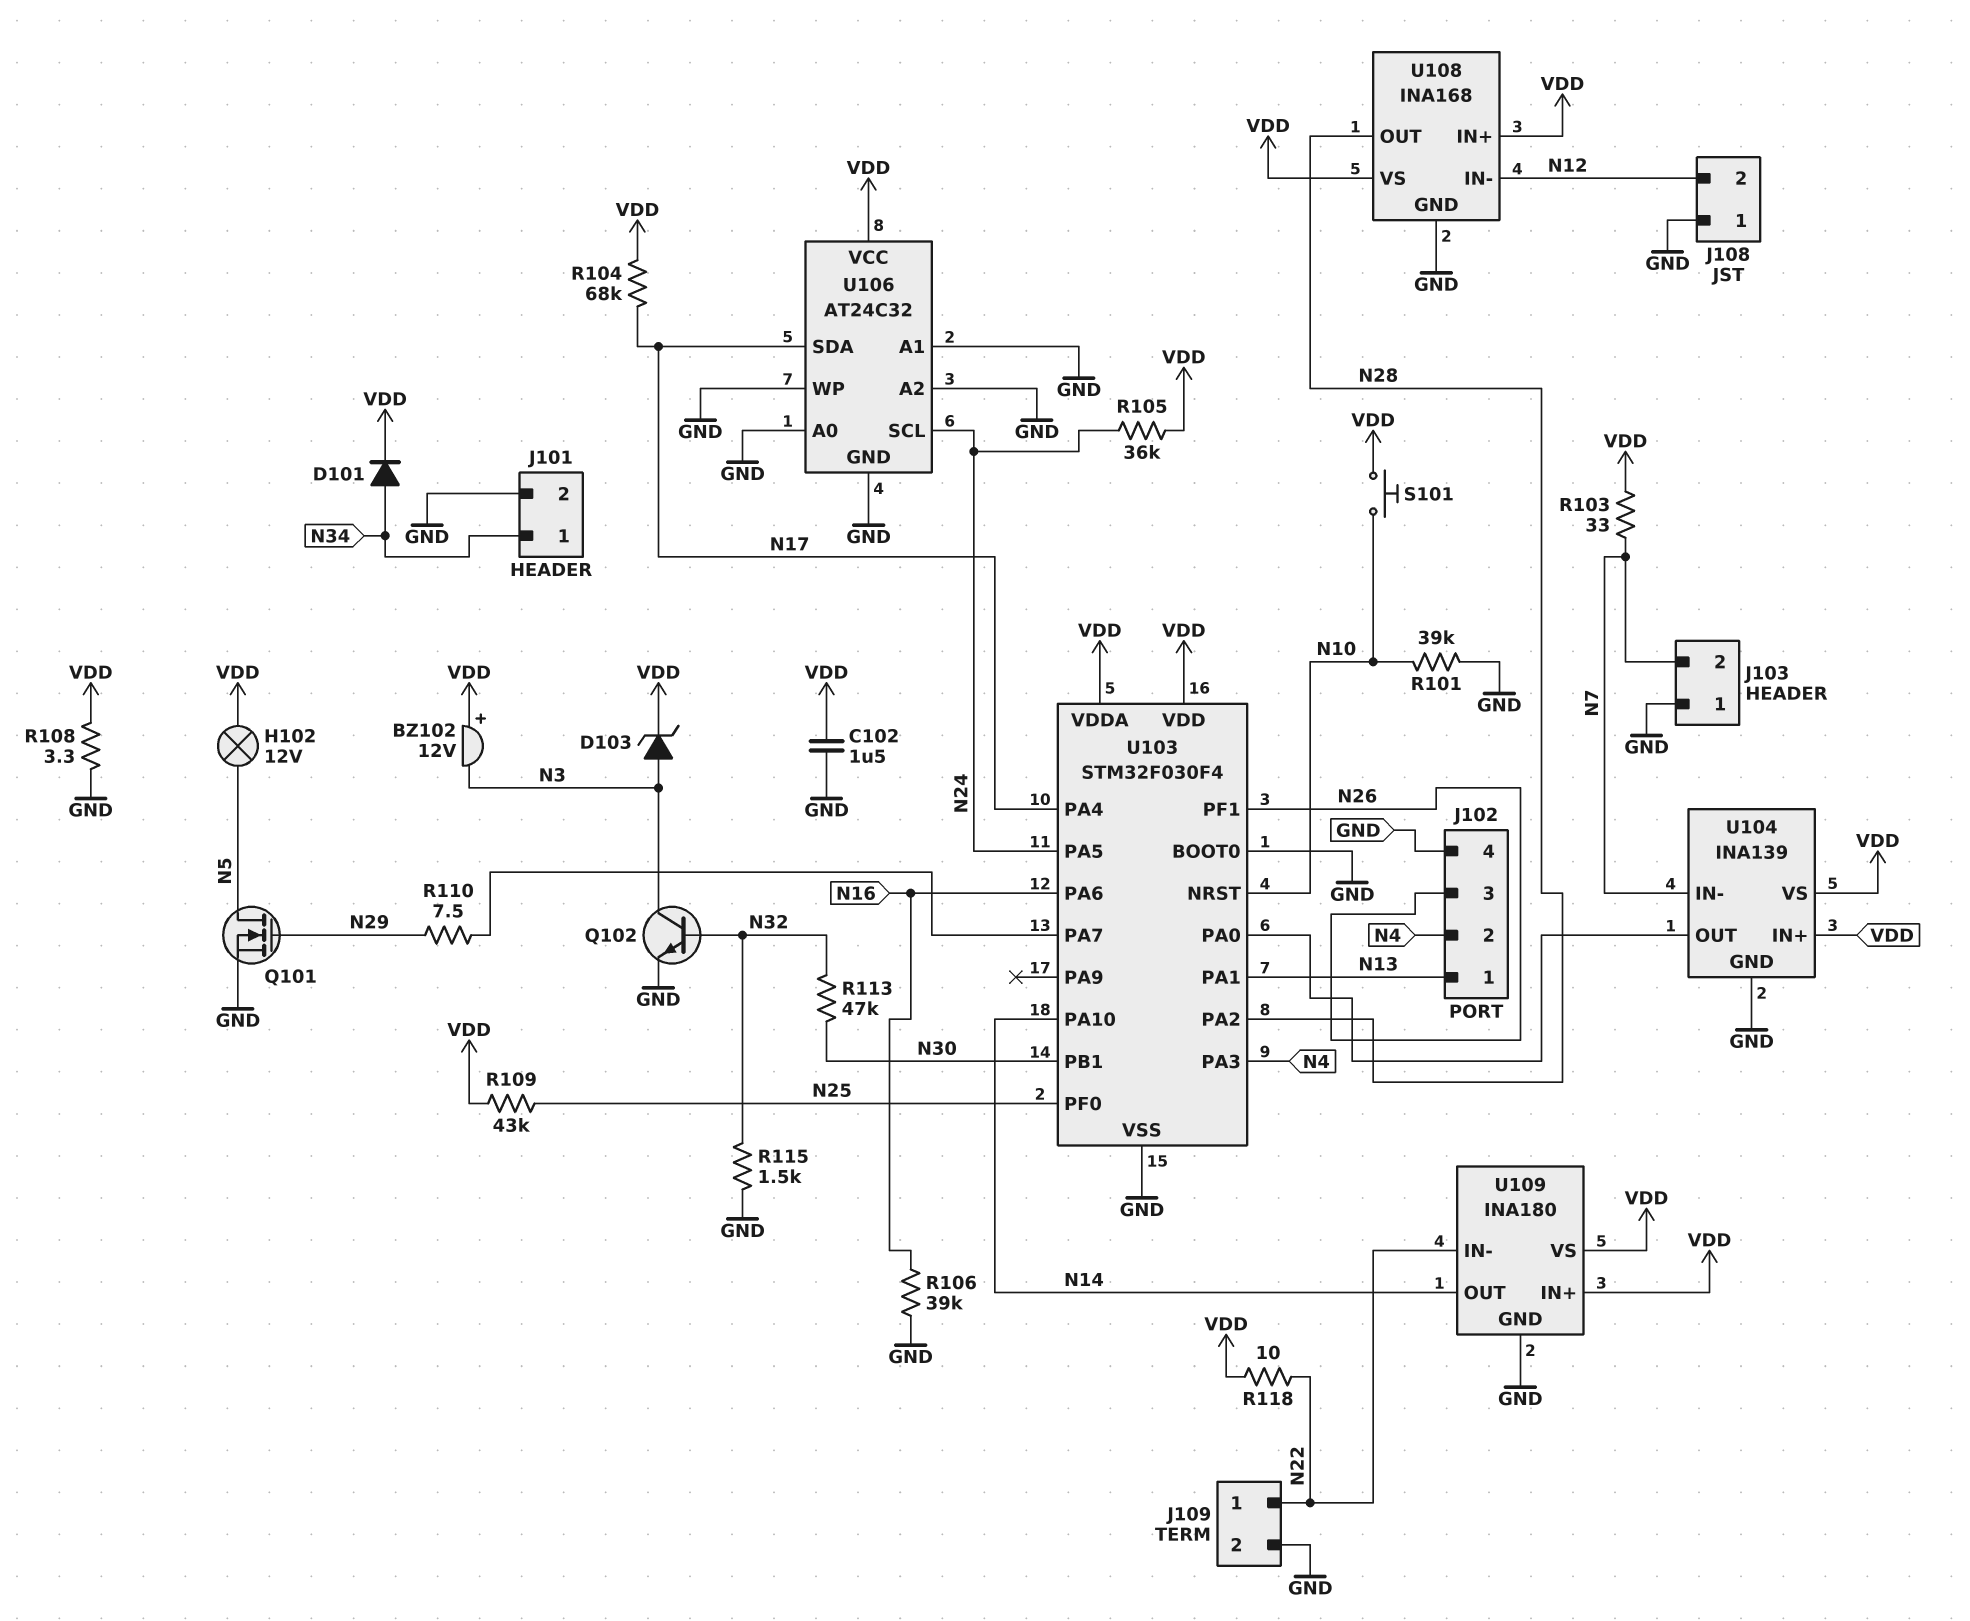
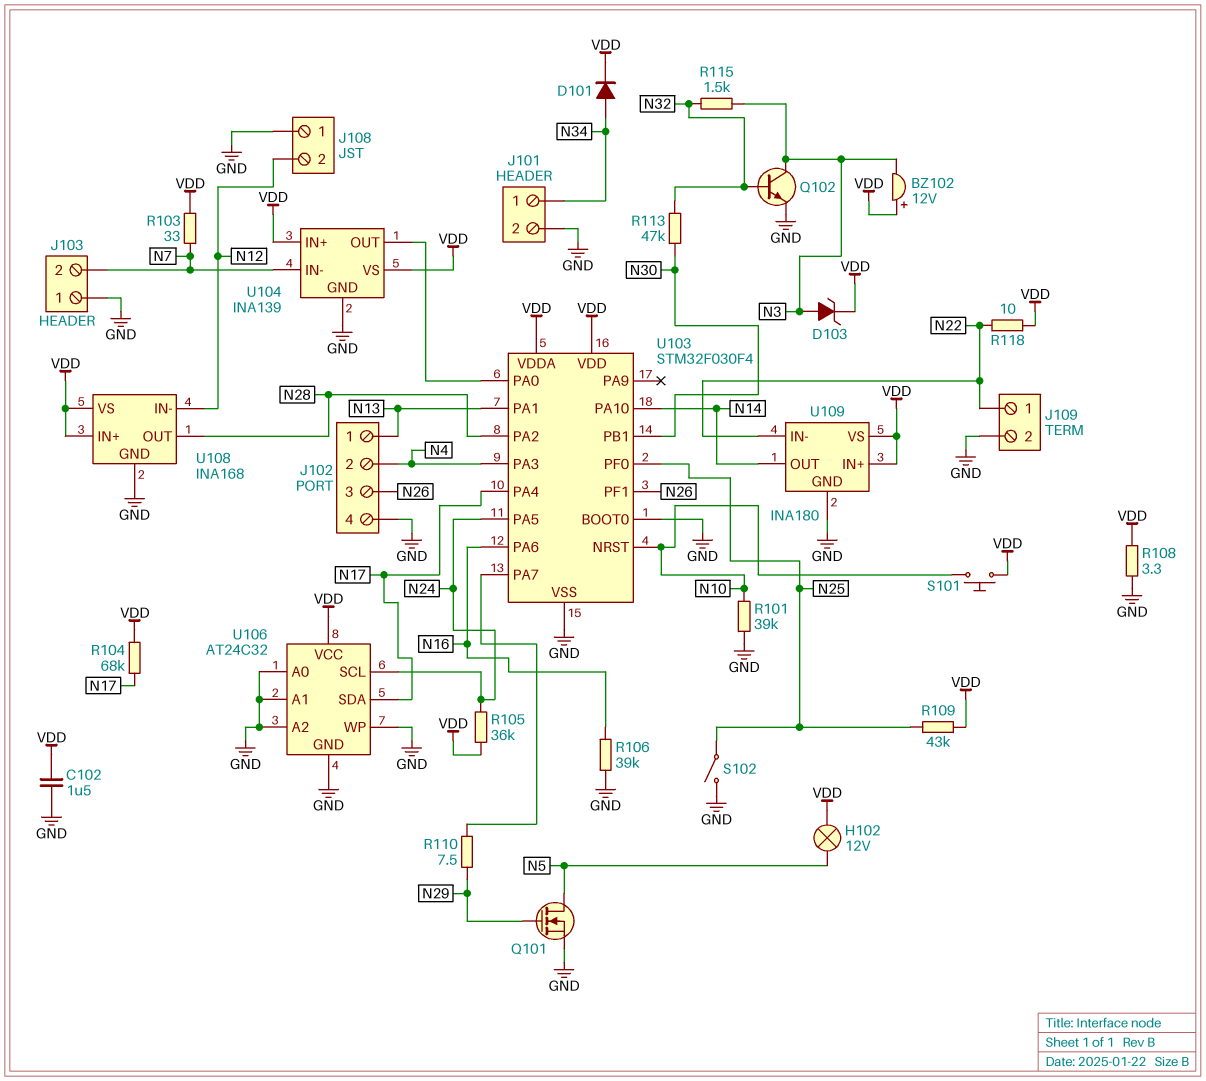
R115: 1.5k (GND, N32) -> 1.5k (N3, N32)
S102: none -> switch (GND, N25)

